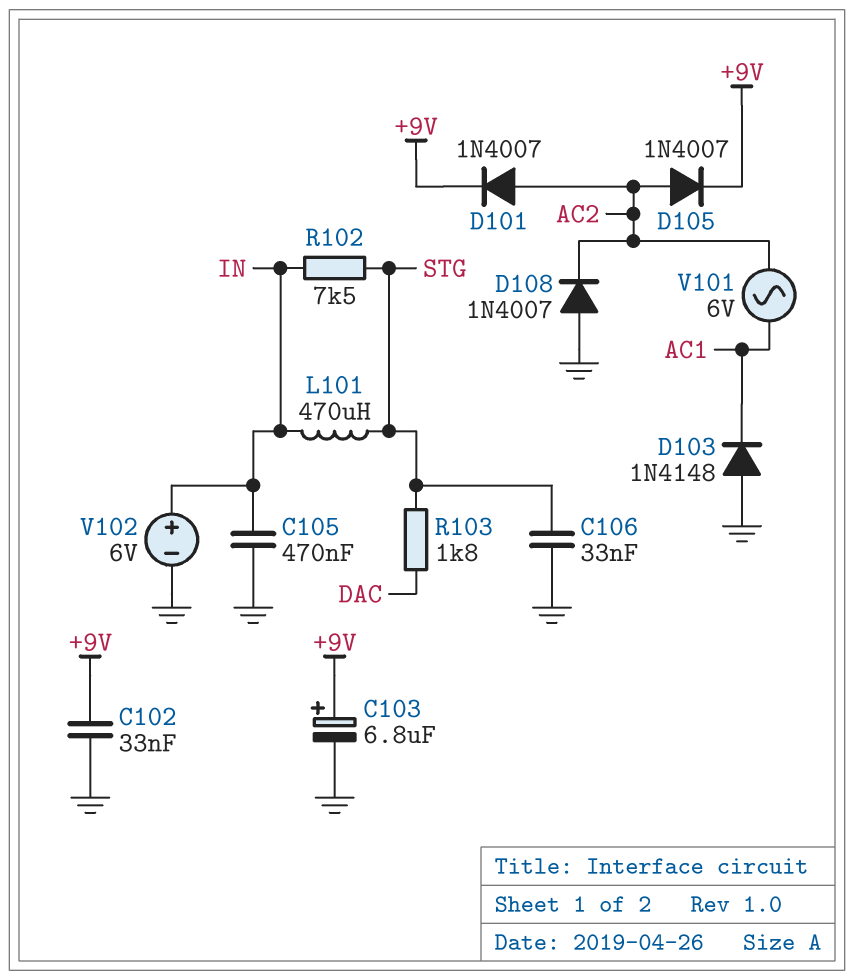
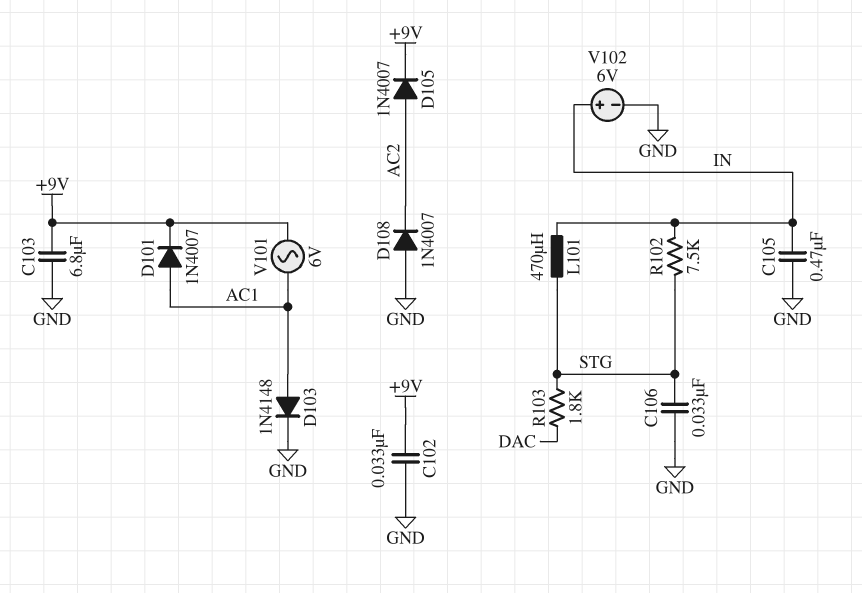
C103: 6.8uF (plus +9V, minus GND) -> 6.8uF (+9V, GND)
D101: diode 1N4007 (A AC2, K +9V) -> diode 1N4007 (A AC1, K +9V)
D103: diode 1N4148 (A GND, K AC1) -> diode 1N4148 (A AC1, K GND)
V101: AC 6V (AC1, AC2) -> AC 6V (+9V, AC1)

